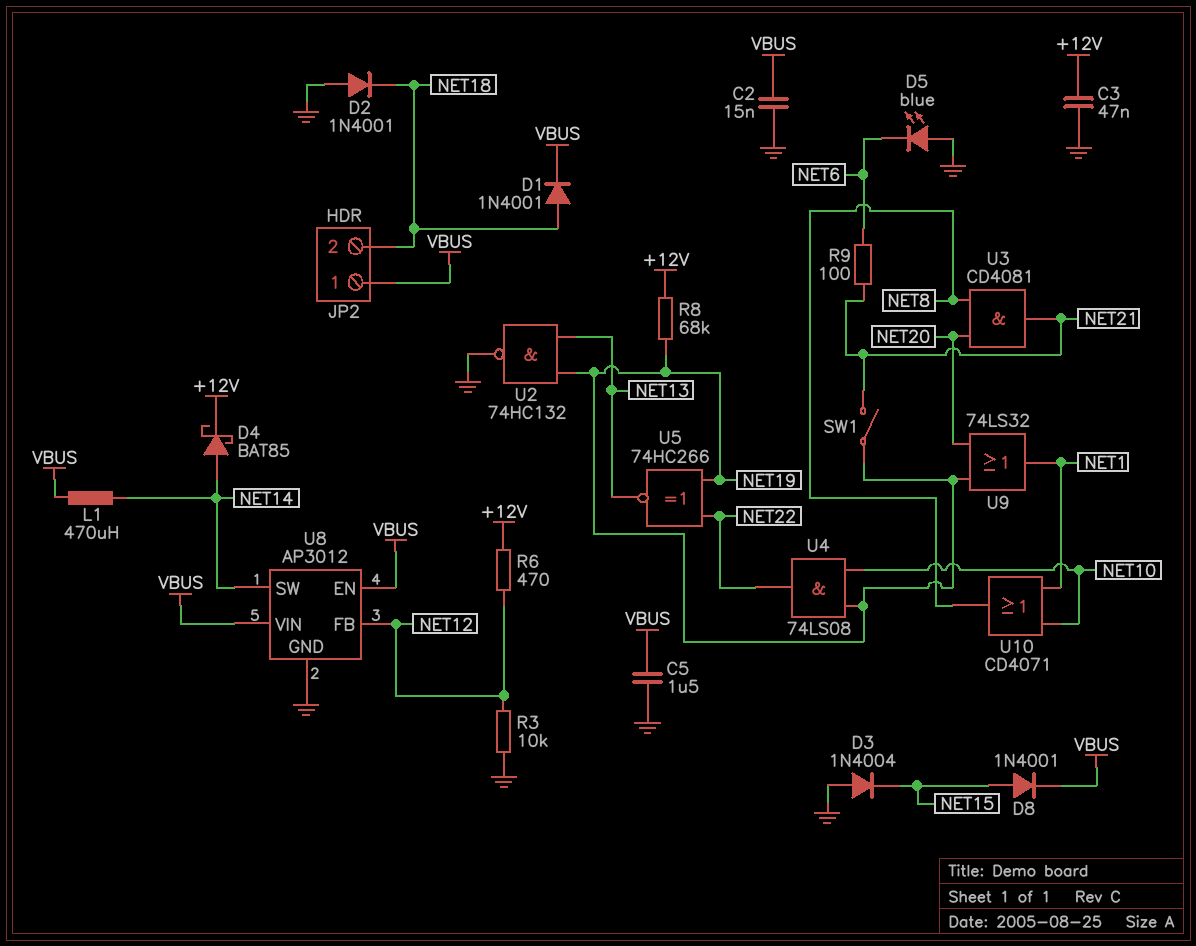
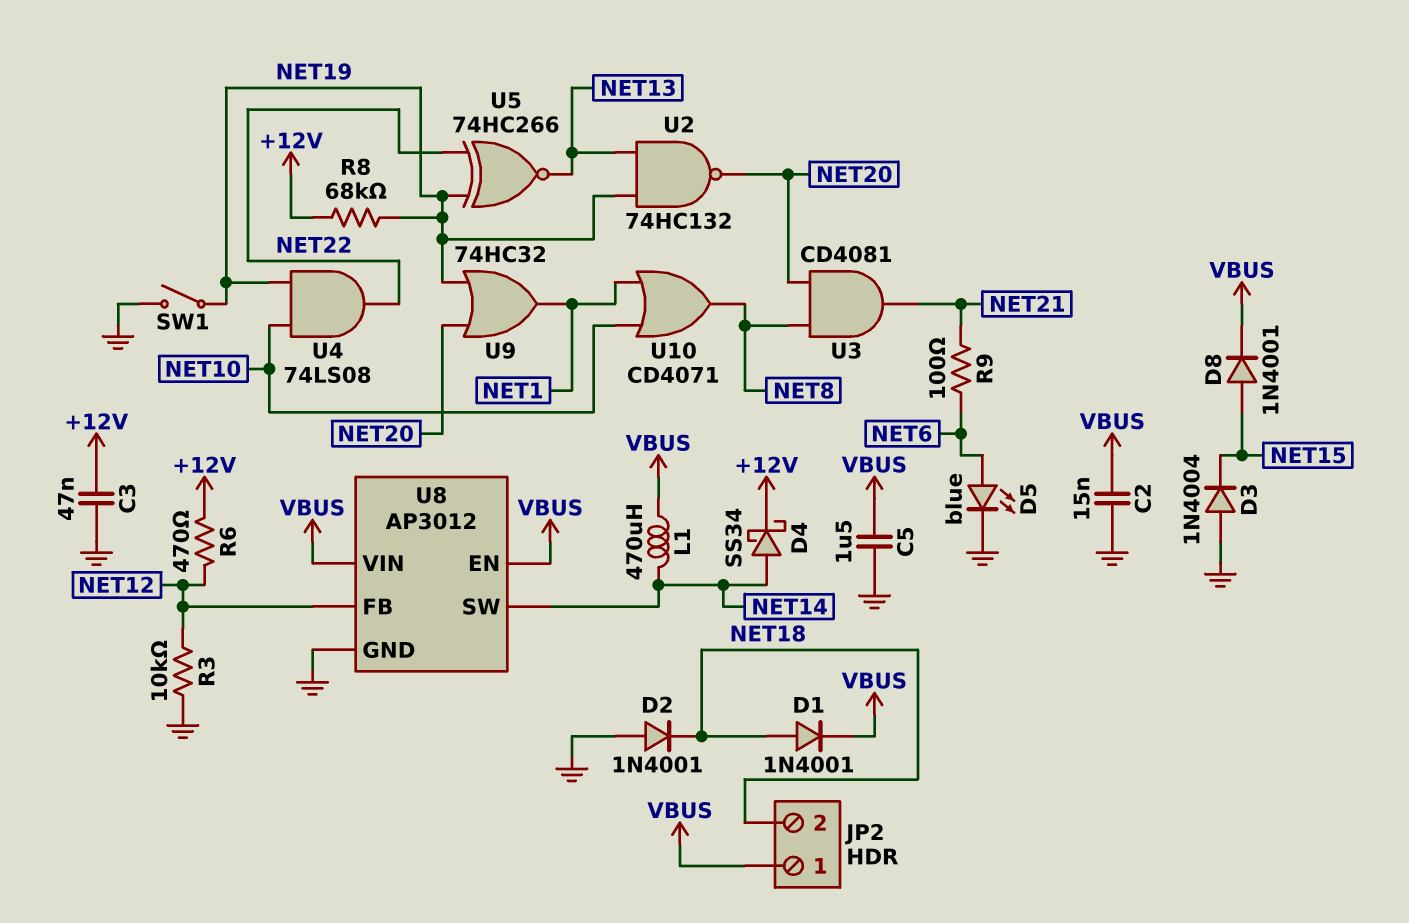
D4: schottky BAT85 (A NET14, K +12V) -> schottky SS34 (A NET14, K +12V)
D5: LED blue (A GND, K NET6) -> LED blue (A NET6, K GND)
SW1: switch (NET19, NET21) -> switch (GND, NET19)
U2: NAND 74HC132 (in NET13, in NET19, out GND) -> NAND 74HC132 (in NET13, in NET19, out NET20)
U9: OR 74LS32 (in NET19, in NET20, out NET1) -> OR 74HC32 (in NET19, in NET20, out NET1)

